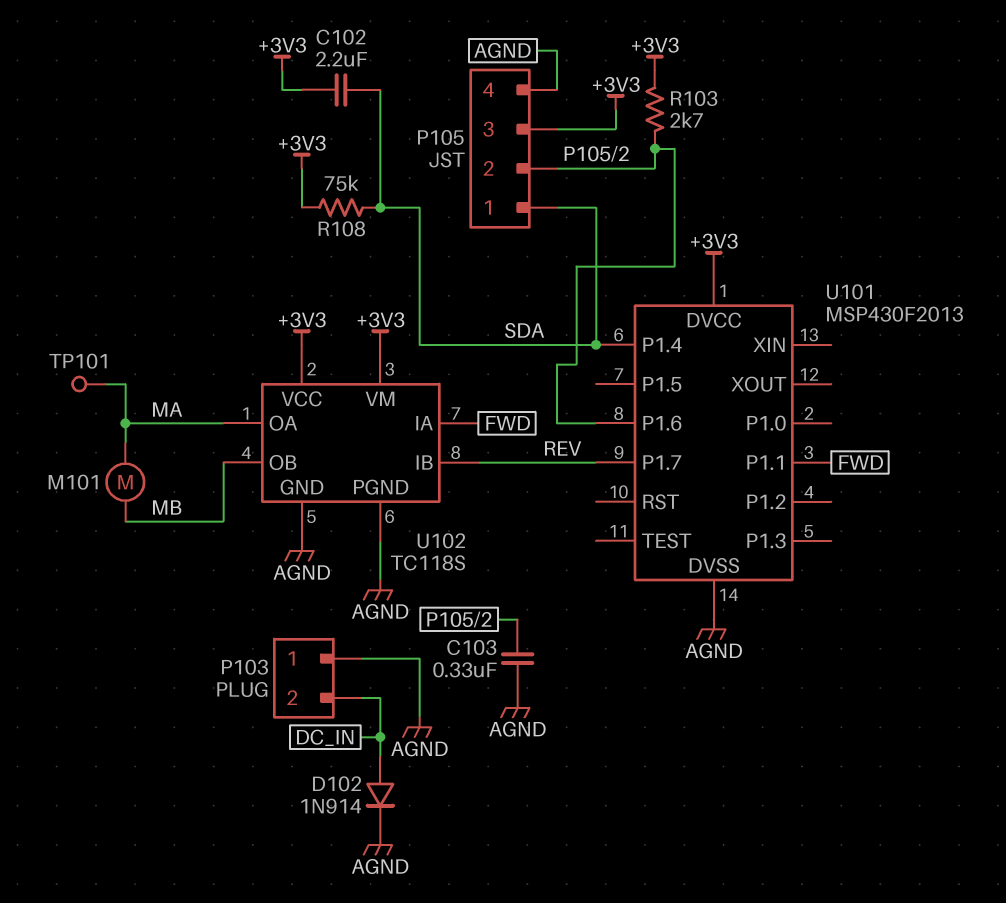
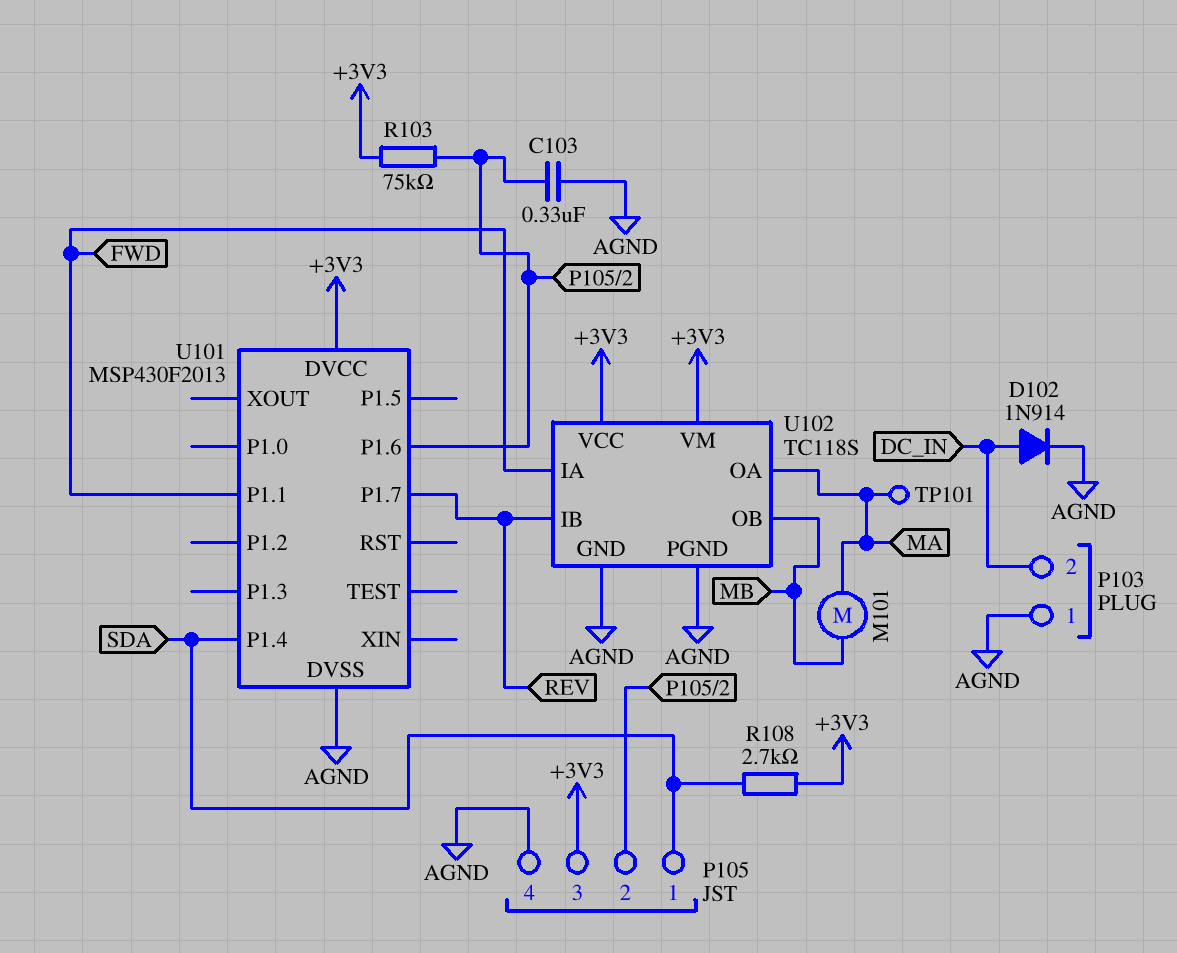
C102: 2.2uF (+3V3, SDA) -> none
R103: 2.7k (+3V3, P105/2) -> 75k (+3V3, P105/2)
R108: 75k (+3V3, SDA) -> 2.7k (+3V3, SDA)

